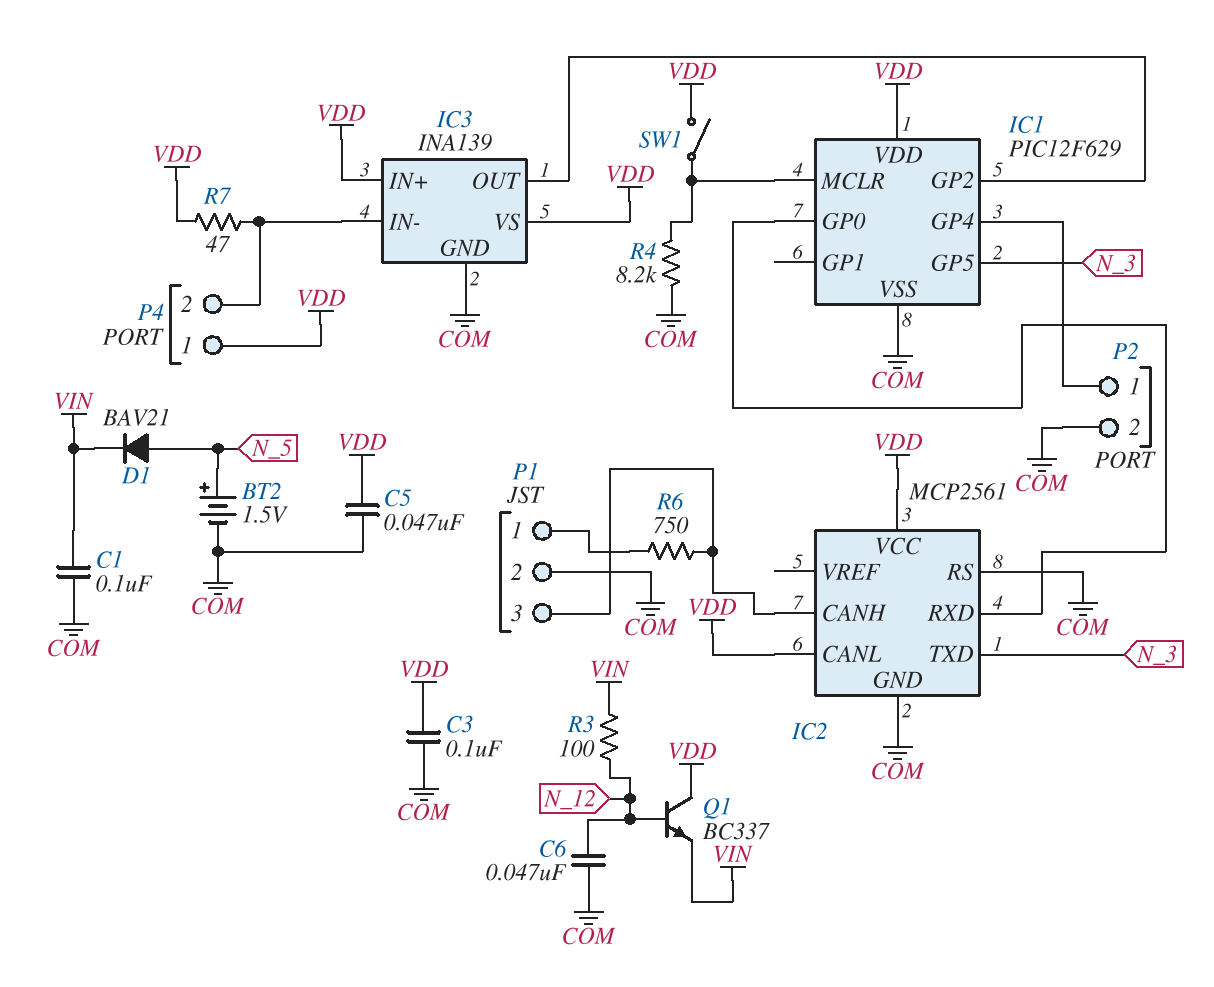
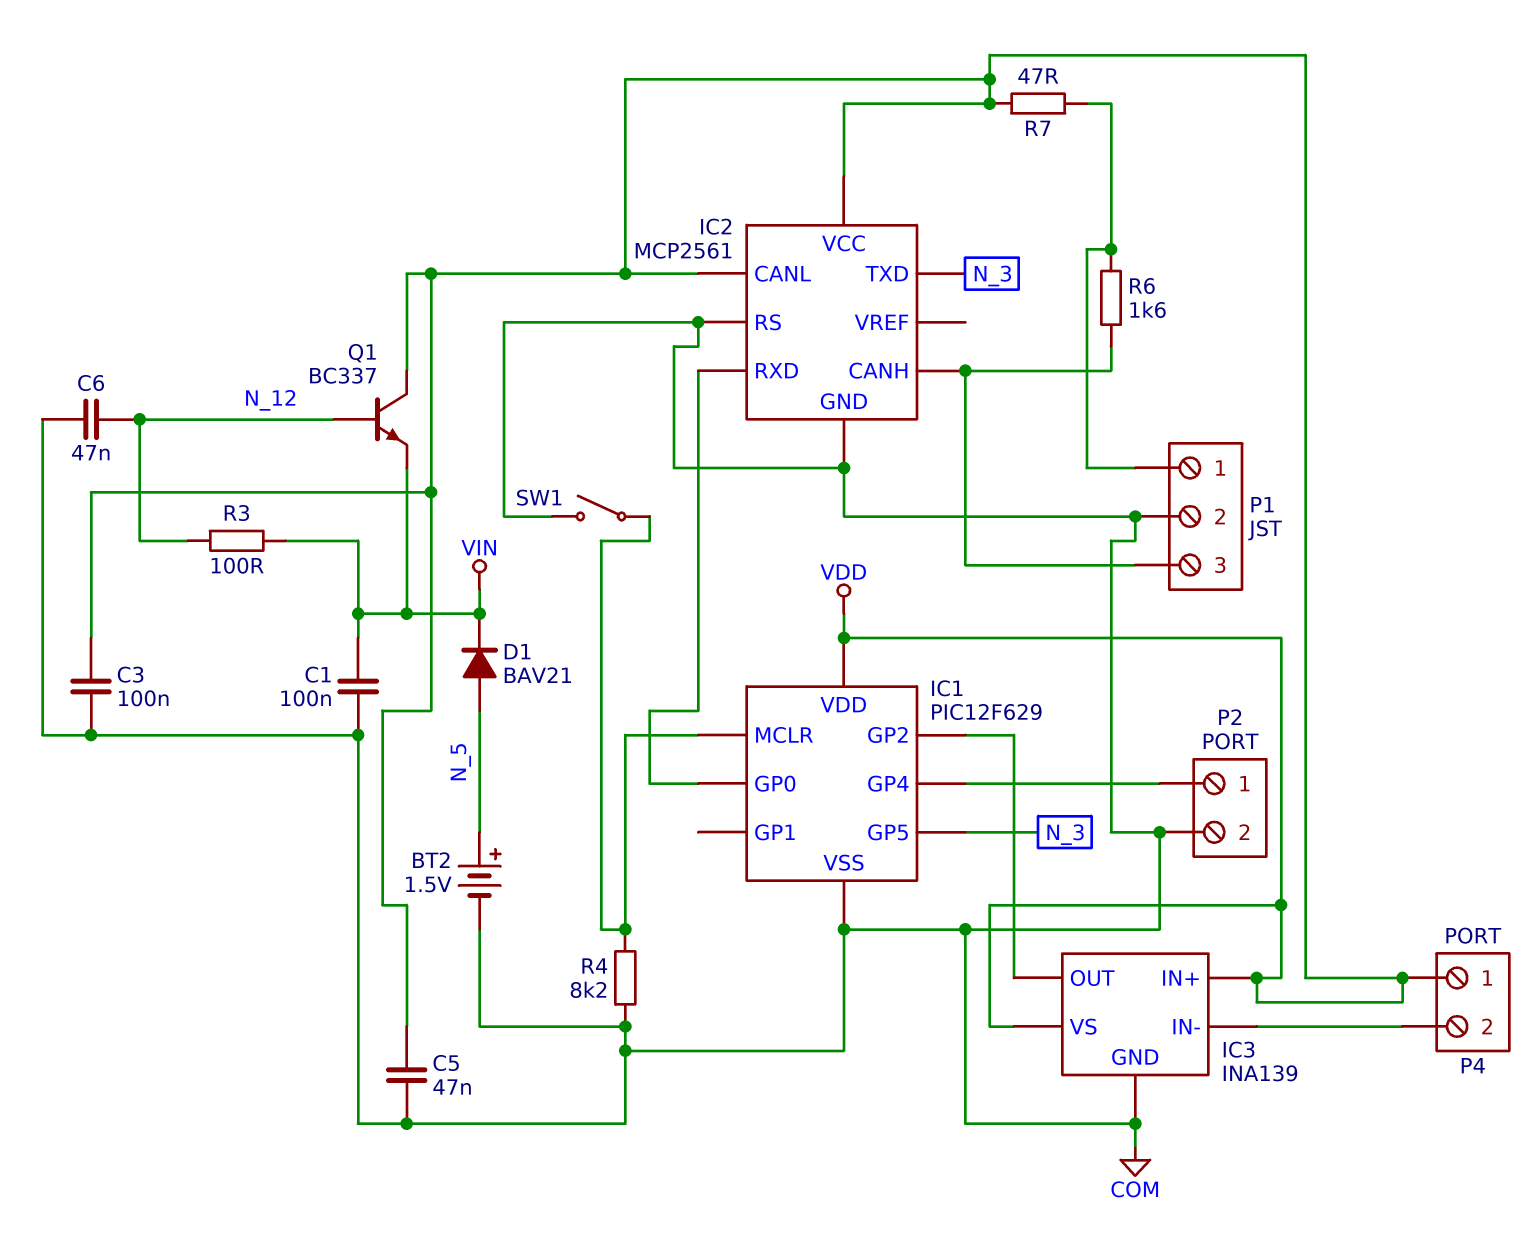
R6: 750 (IC2/CANH, P1/1) -> 1.6k (IC2/CANH, P1/1)
R7: 47 (IC3/IN-, VDD) -> 47 (P1/1, VDD)
SW1: switch (IC1/MCLR, VDD) -> switch (COM, IC1/MCLR)

